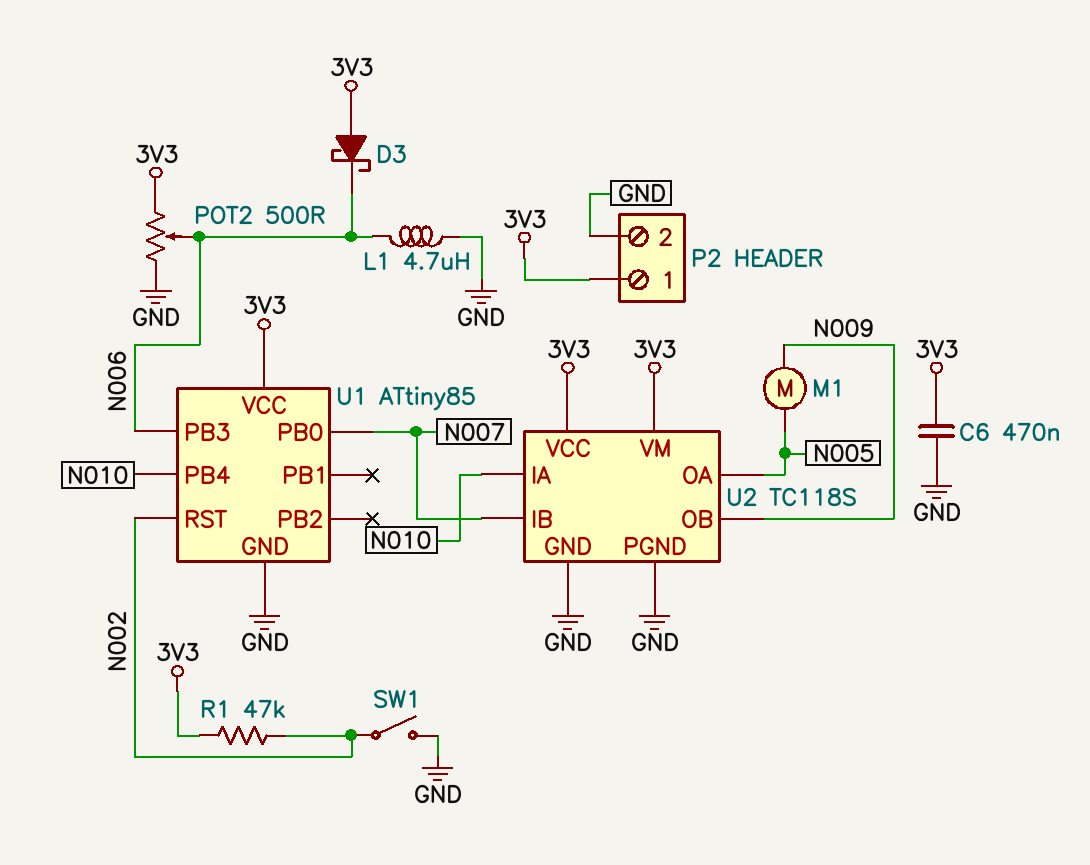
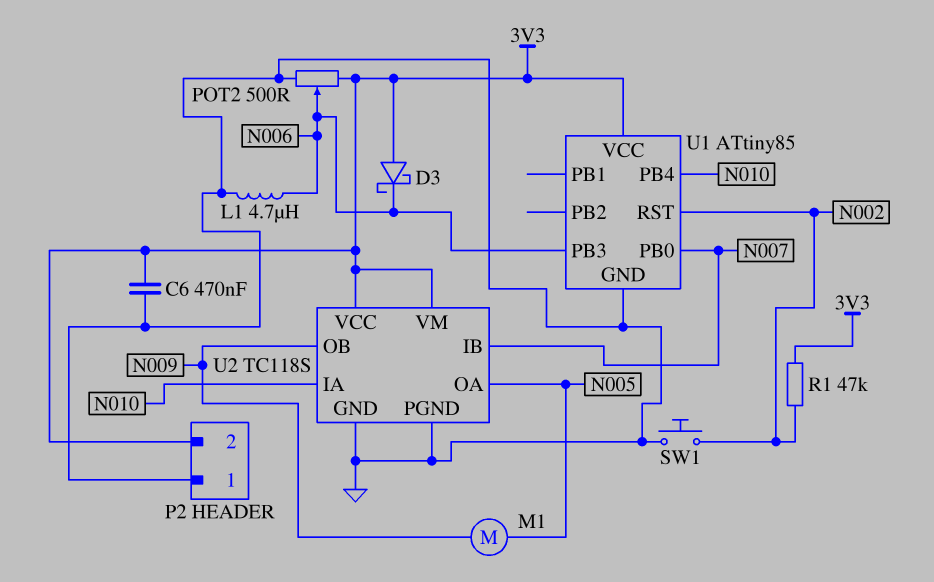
P2 pin 1: 3V3 -> GND
P2 pin 2: GND -> 3V3
SW1: switch (GND, N002) -> button (GND, N002)

